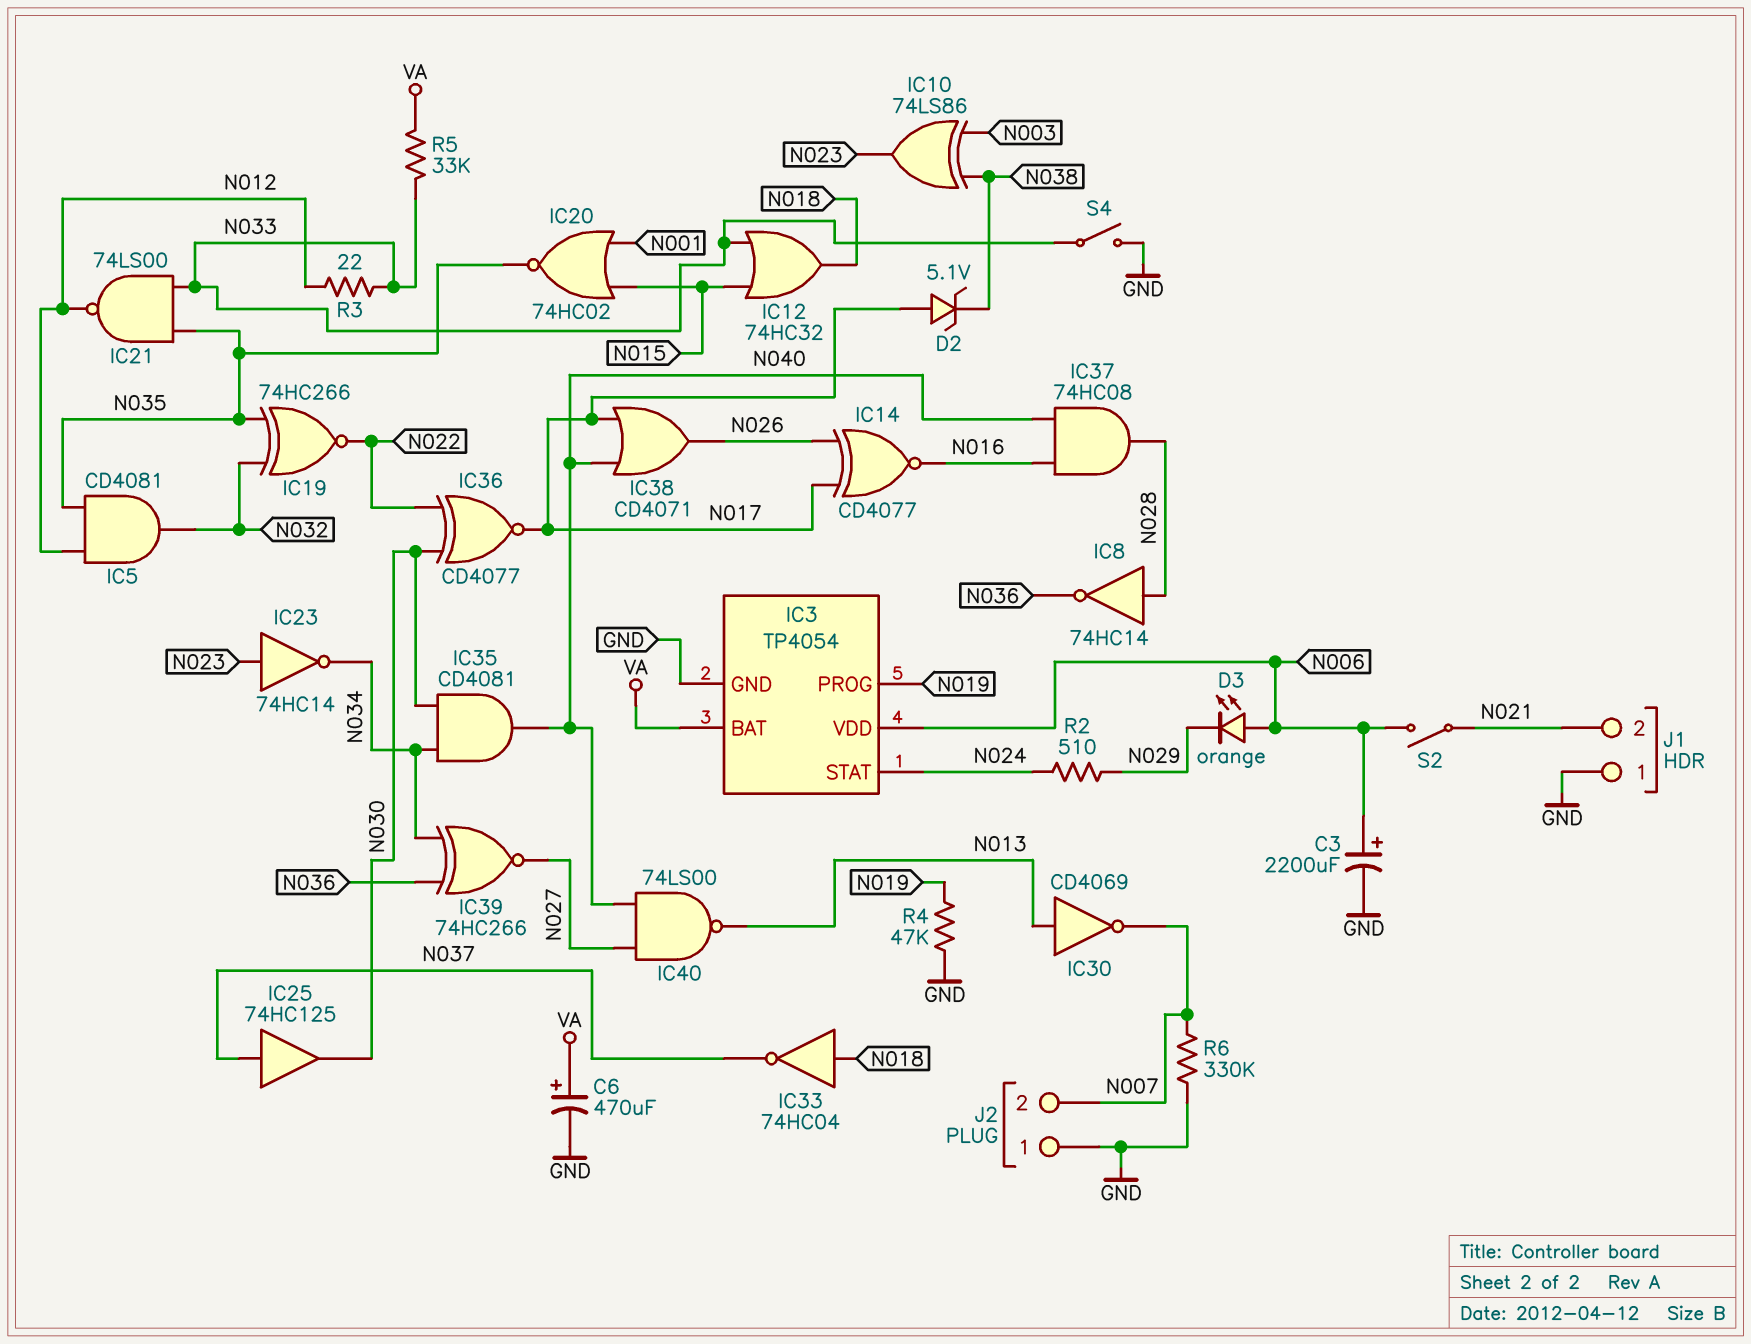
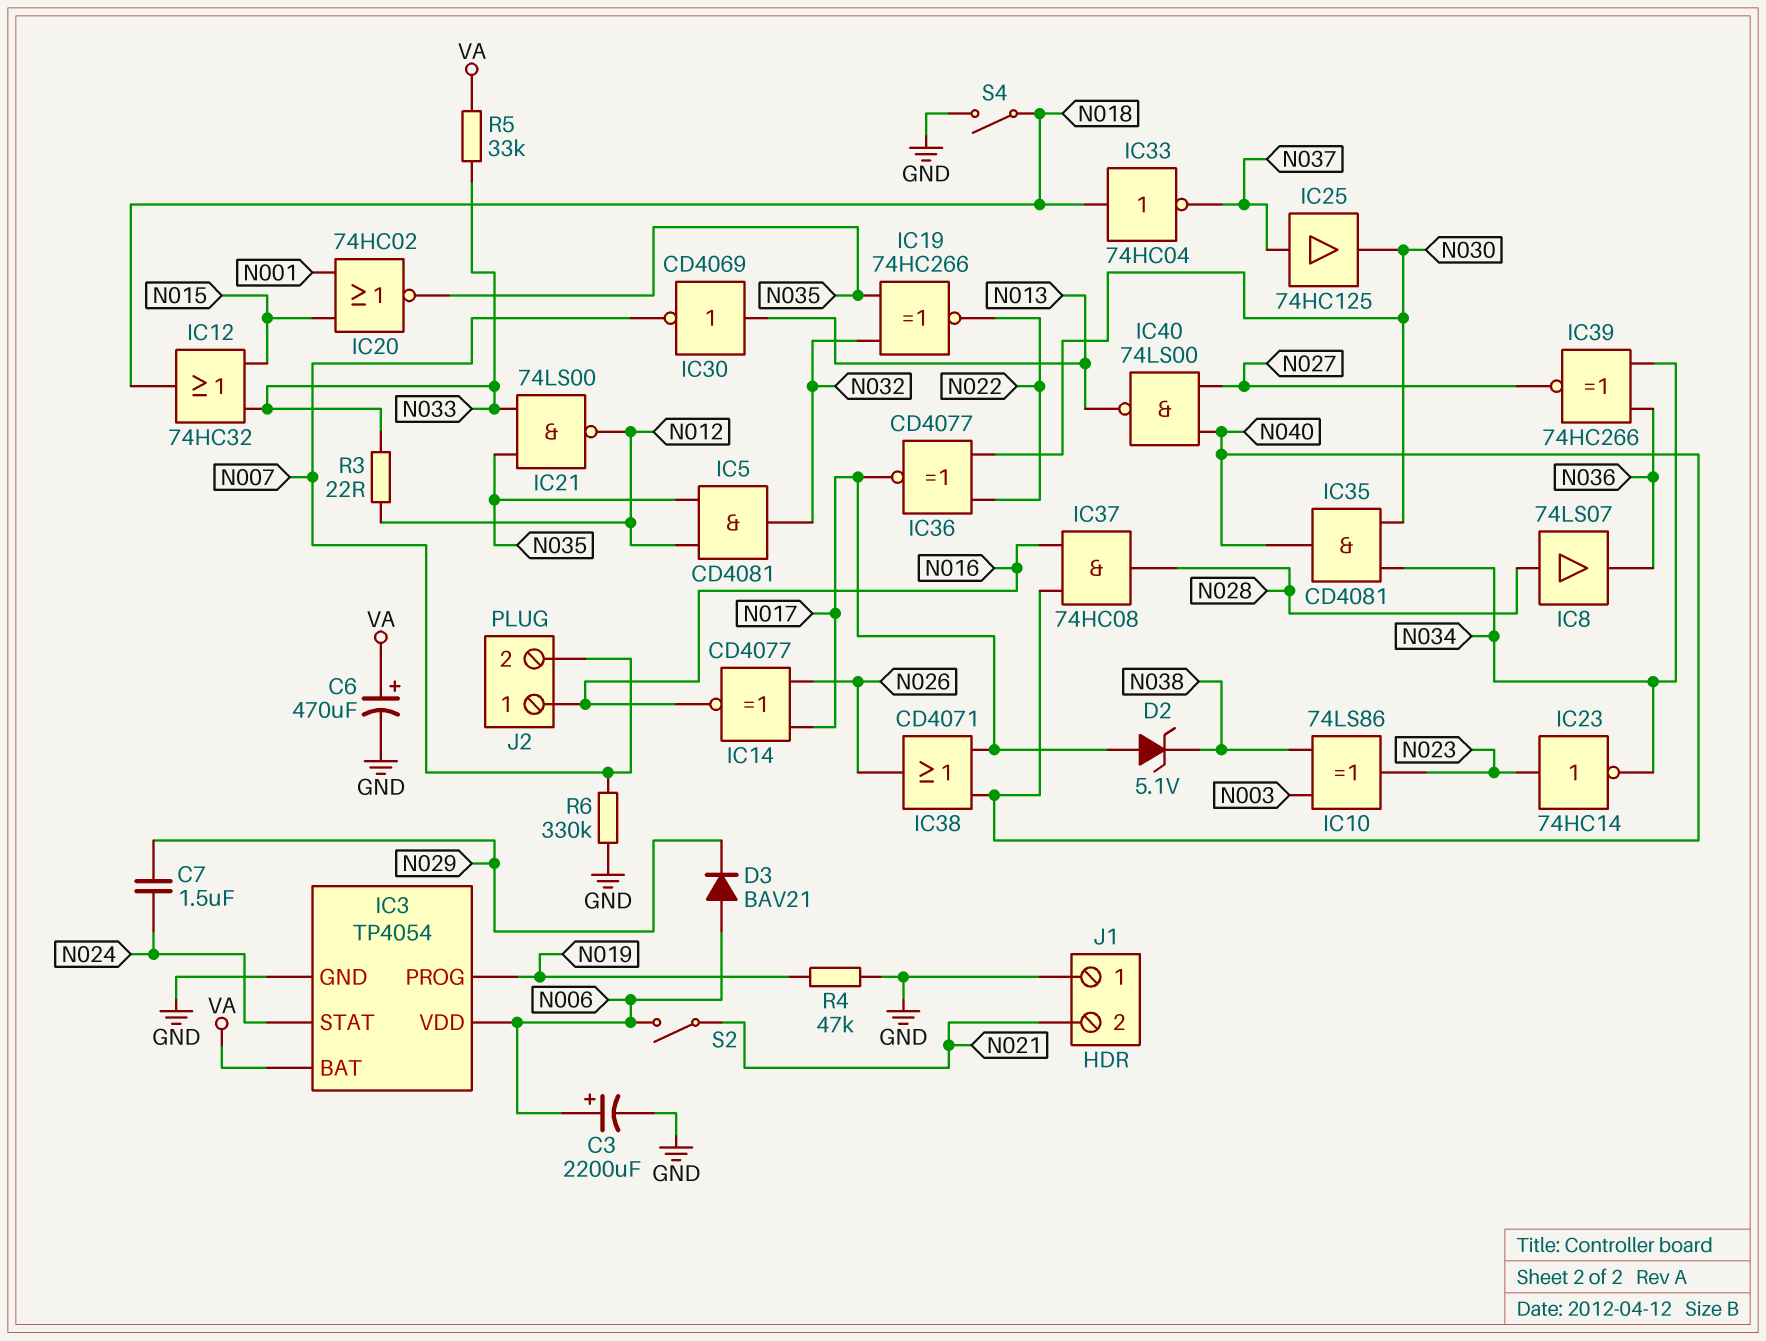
C7: none -> 1.5uF (N024, N029)
D3: LED orange (A N006, K N029) -> diode BAV21 (A N006, K N029)
IC8: NOT 74HC14 (in N028, out N036) -> buffer 74LS07 (in N028, out N036)
J2 pin 1: GND -> N016
R2: 510 (N024, N029) -> none
S4: switch (GND, N033) -> switch (GND, N018)

